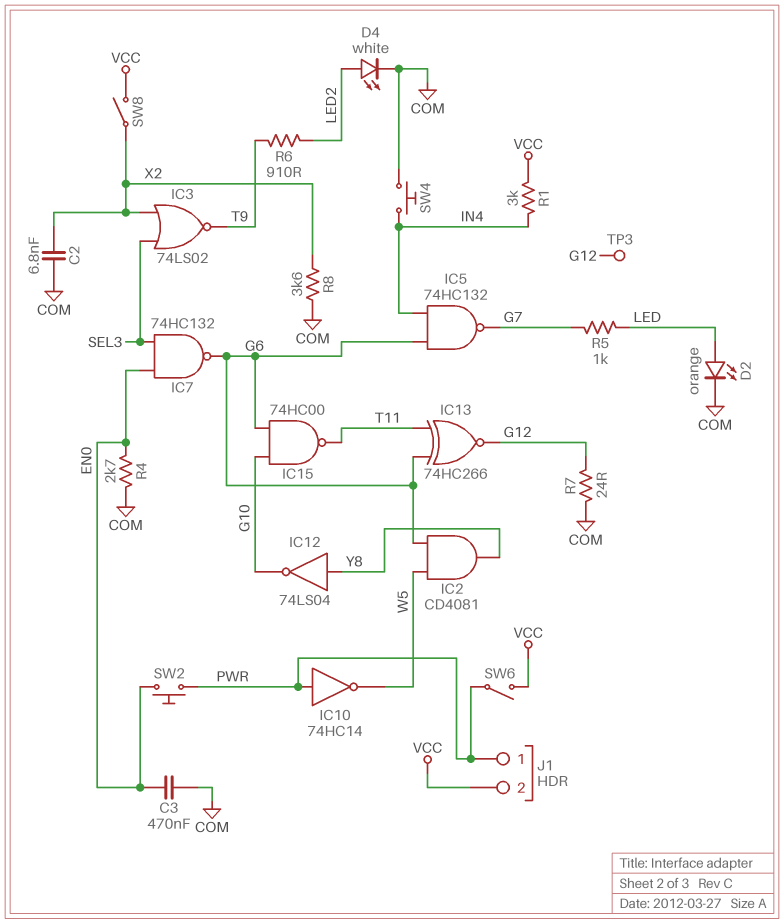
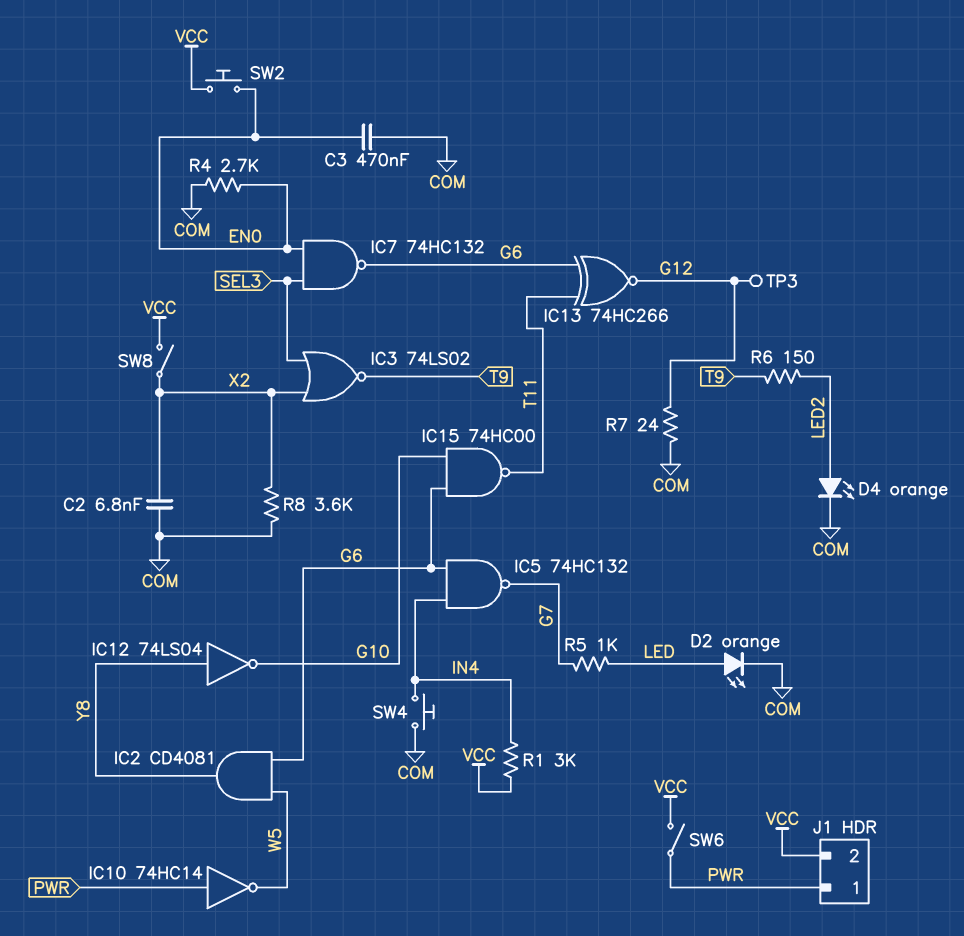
D4: LED white (A LED2, K COM) -> LED orange (A LED2, K COM)
R6: 910 (LED2, T9) -> 150 (LED2, T9)
SW2: button (EN0, PWR) -> button (EN0, VCC)

